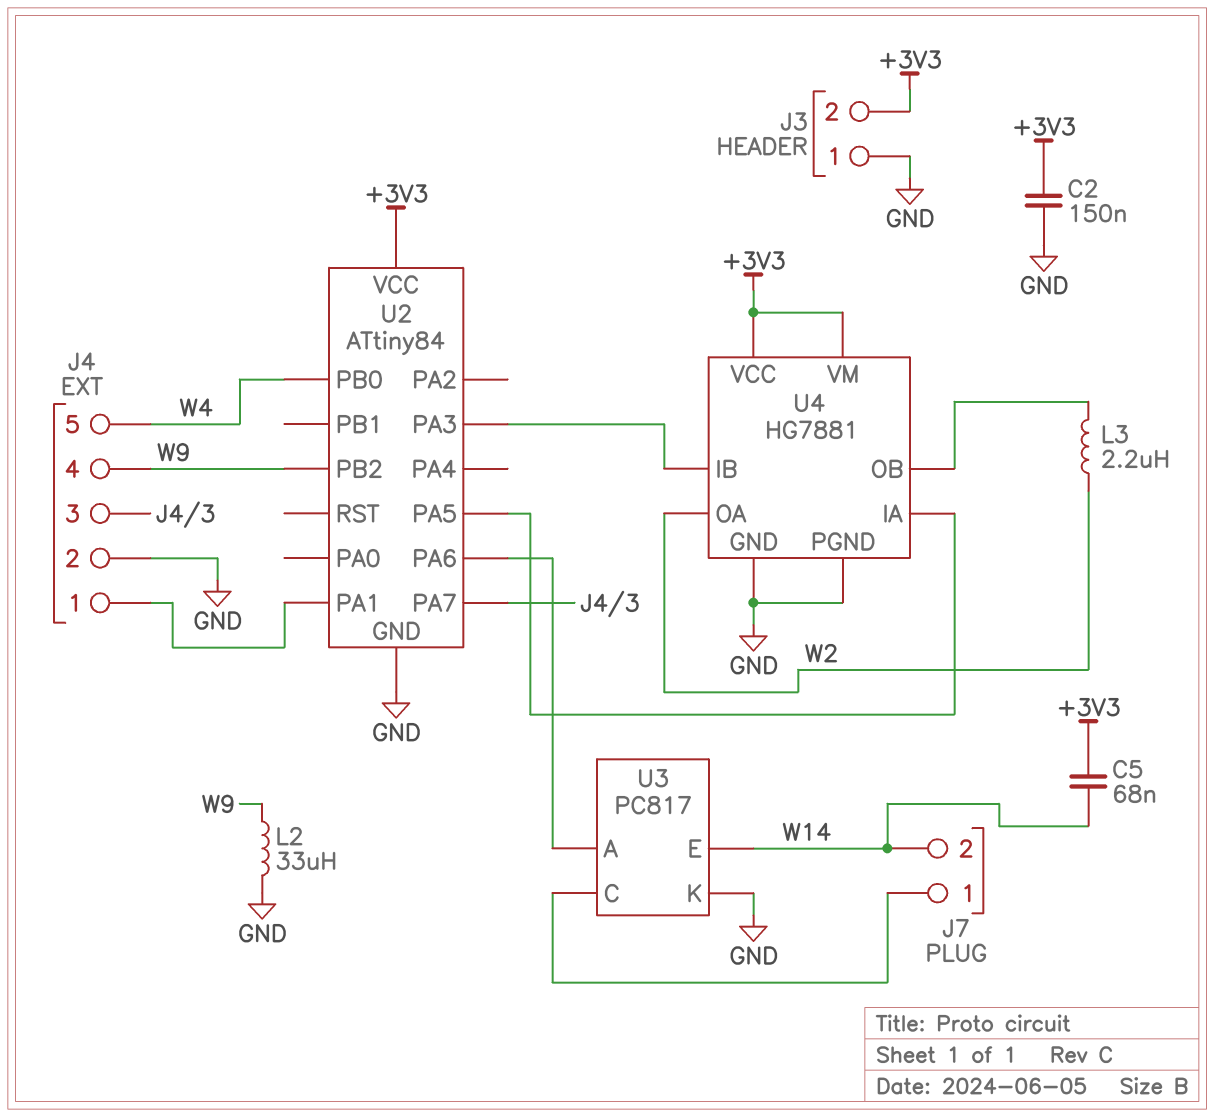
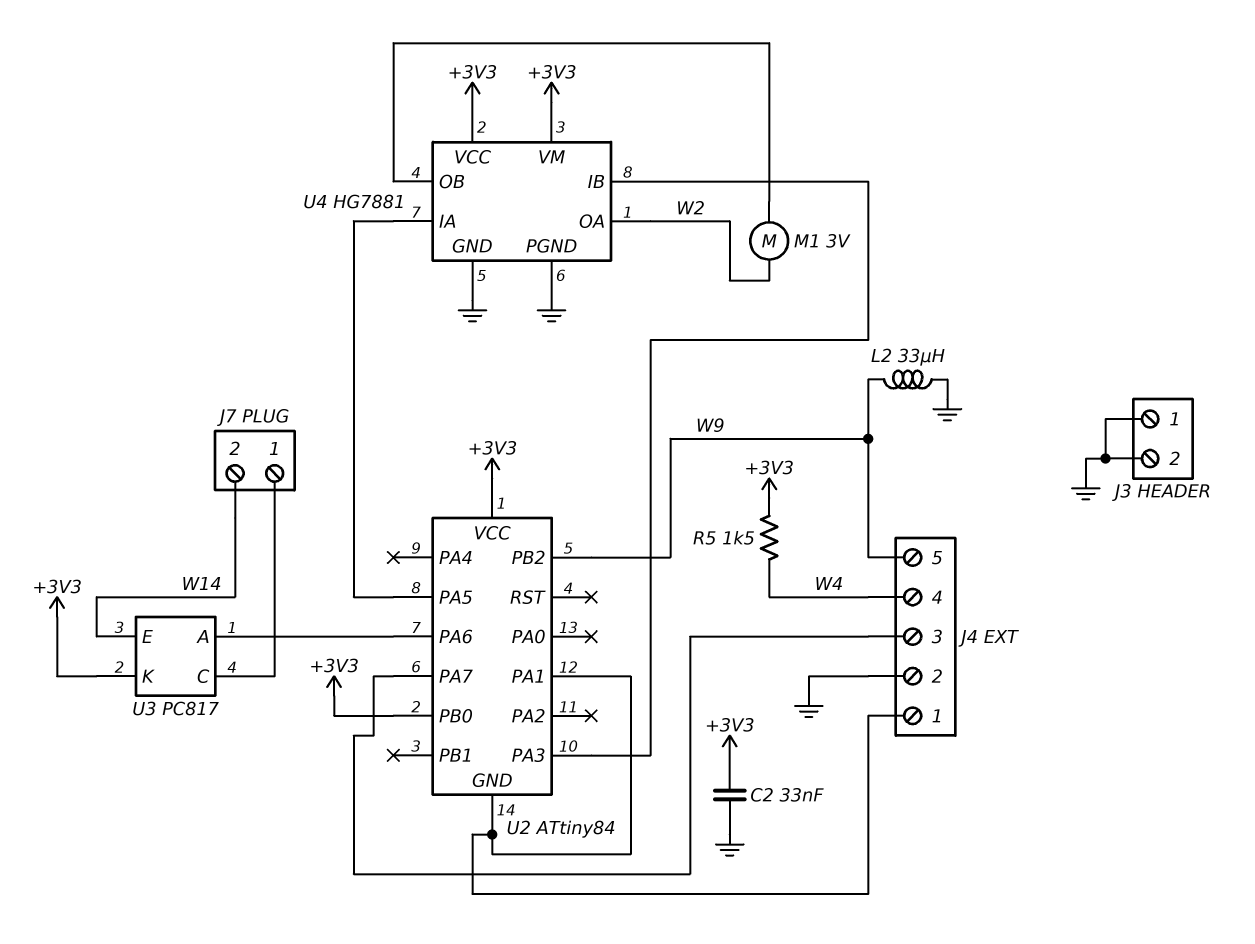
C2: 150nF (+3V3, GND) -> 33nF (+3V3, GND)
C5: 68nF (+3V3, W14) -> none
J3 pin 2: +3V3 -> GND
J4 pin 4: W9 -> W4
J4 pin 5: W4 -> W9
L3: 2.2uH (U4/OB, W2) -> none
M1: none -> motor 3V (U4/OB, W2)
R5: none -> 1.5k (+3V3, W4)
U2 pin GND: GND -> J4/1
U2 pin PB0: W4 -> +3V3
U3 pin K: GND -> +3V3

